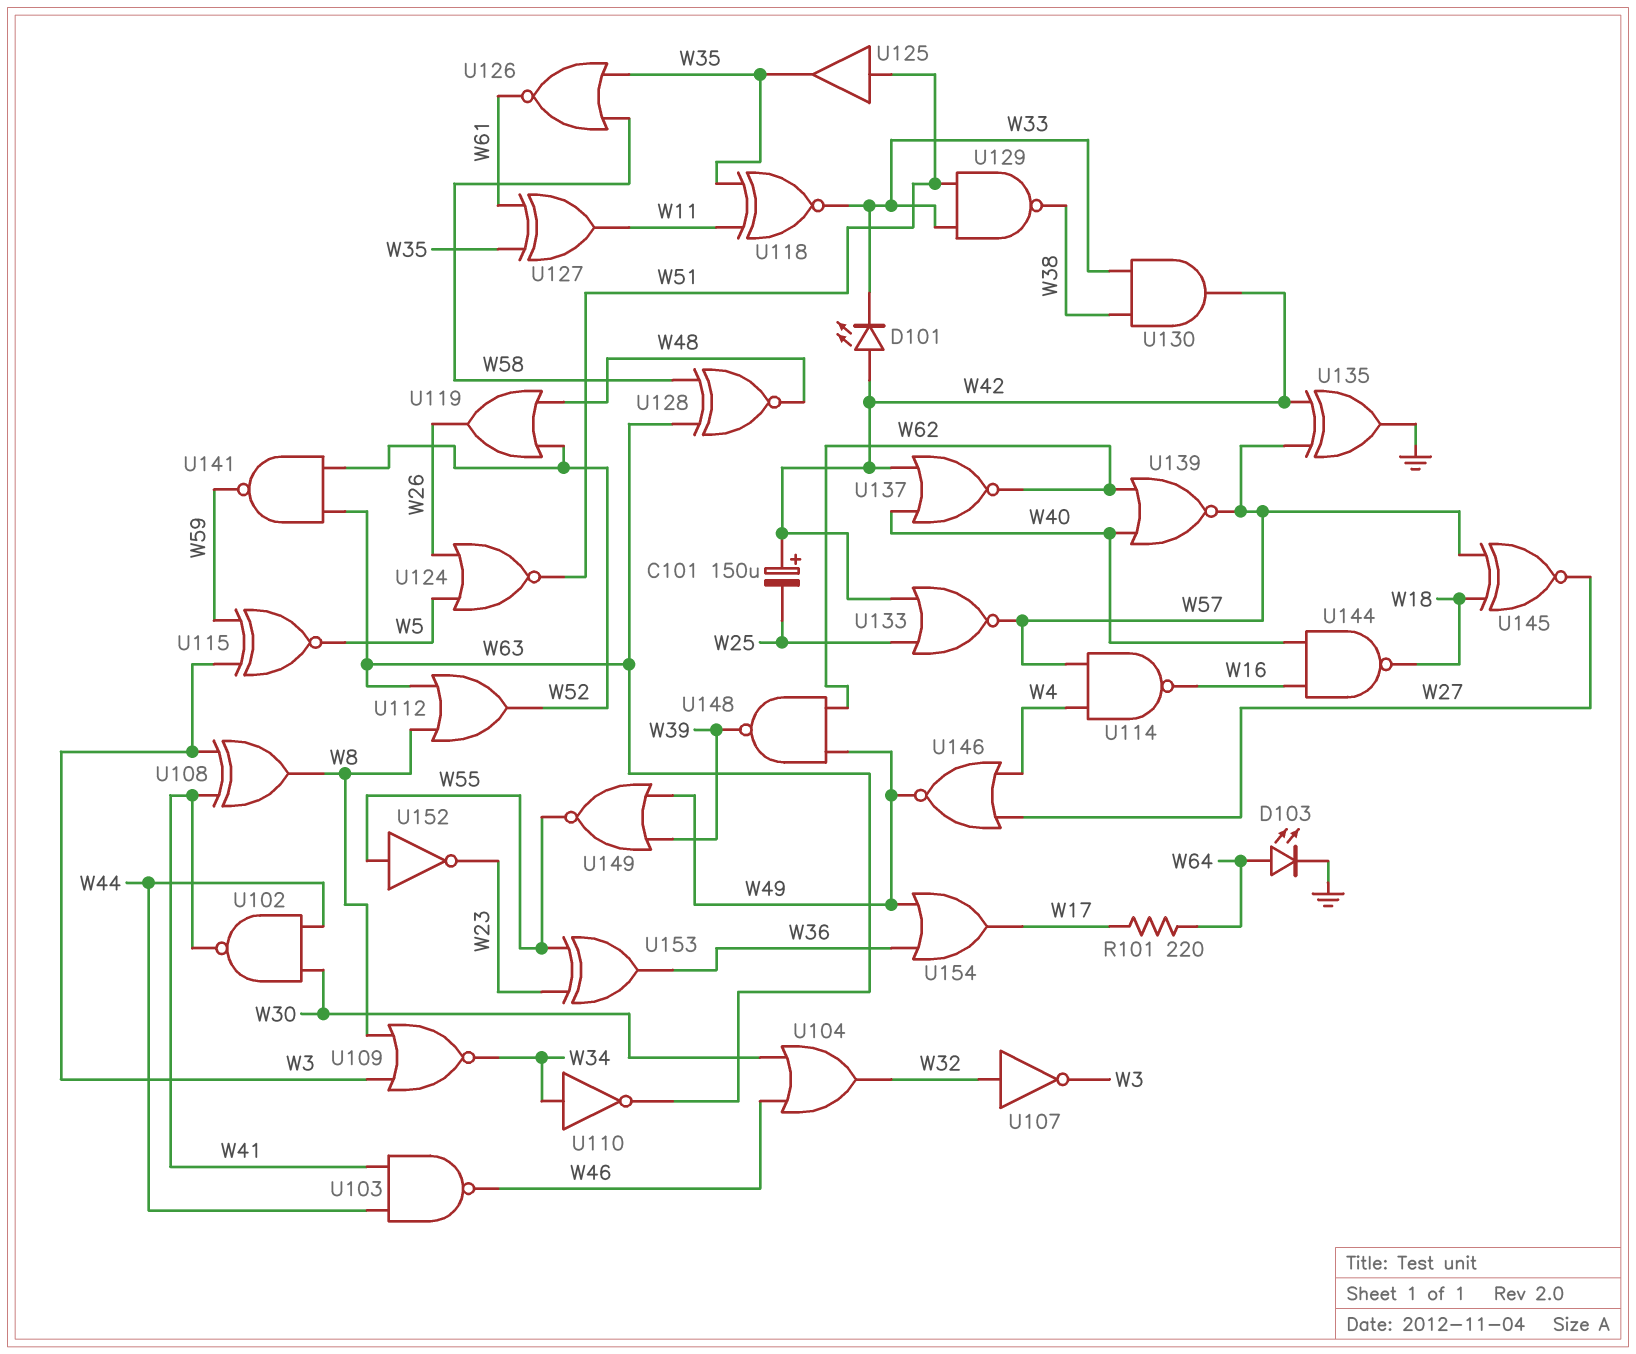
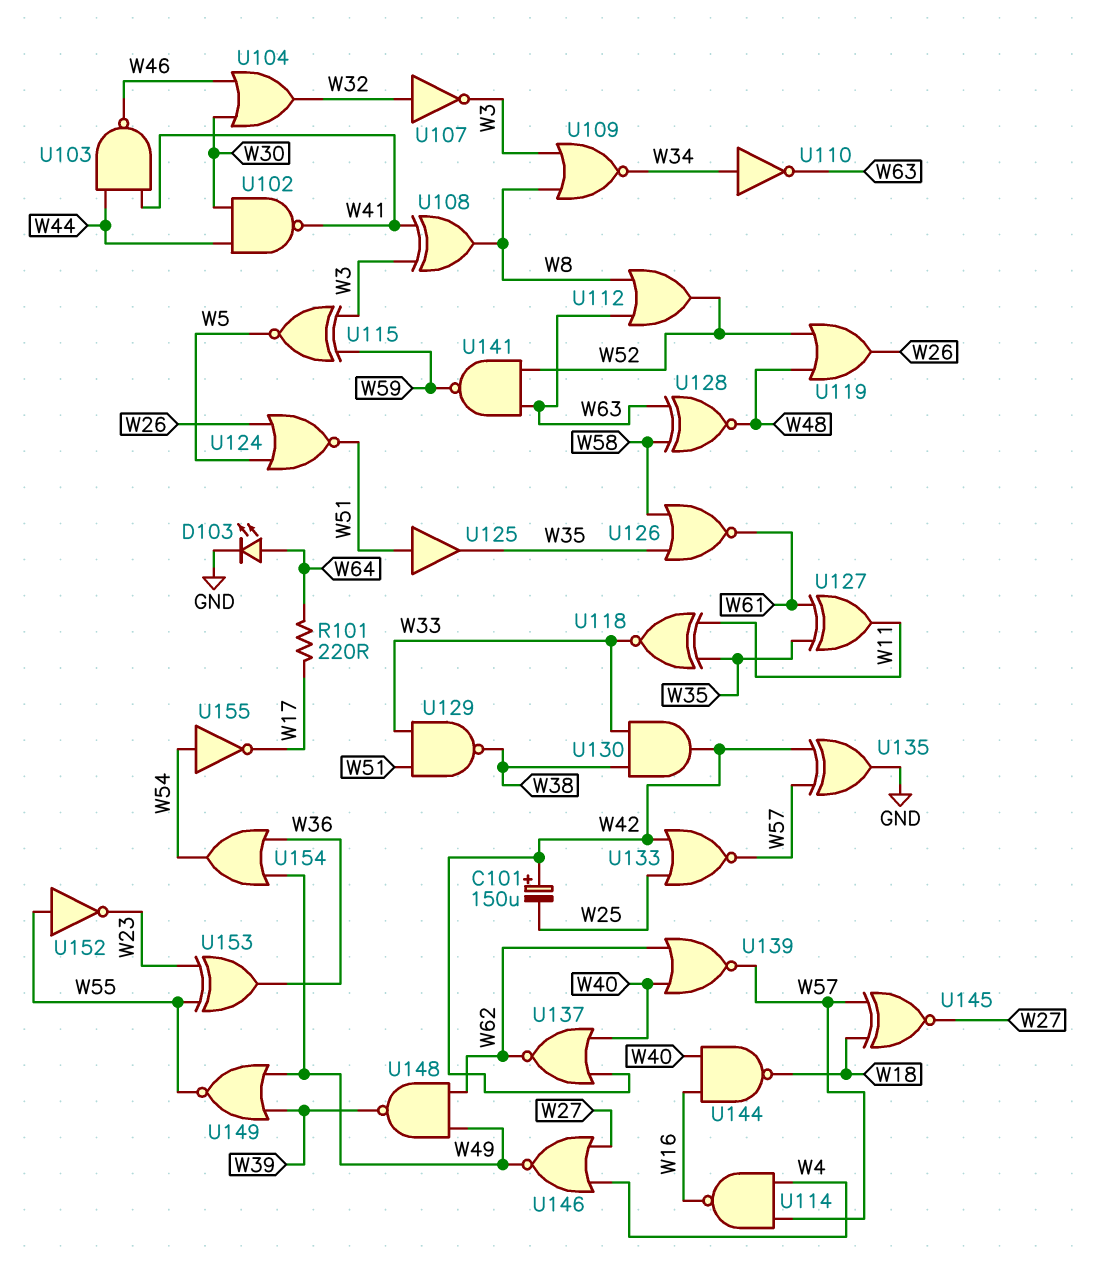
D101: LED (A W42, K W33) -> none
U154: OR (in W36, in W49, out W17) -> OR (in W36, in W49, out W54)
U155: none -> NOT (in W54, out W17)

